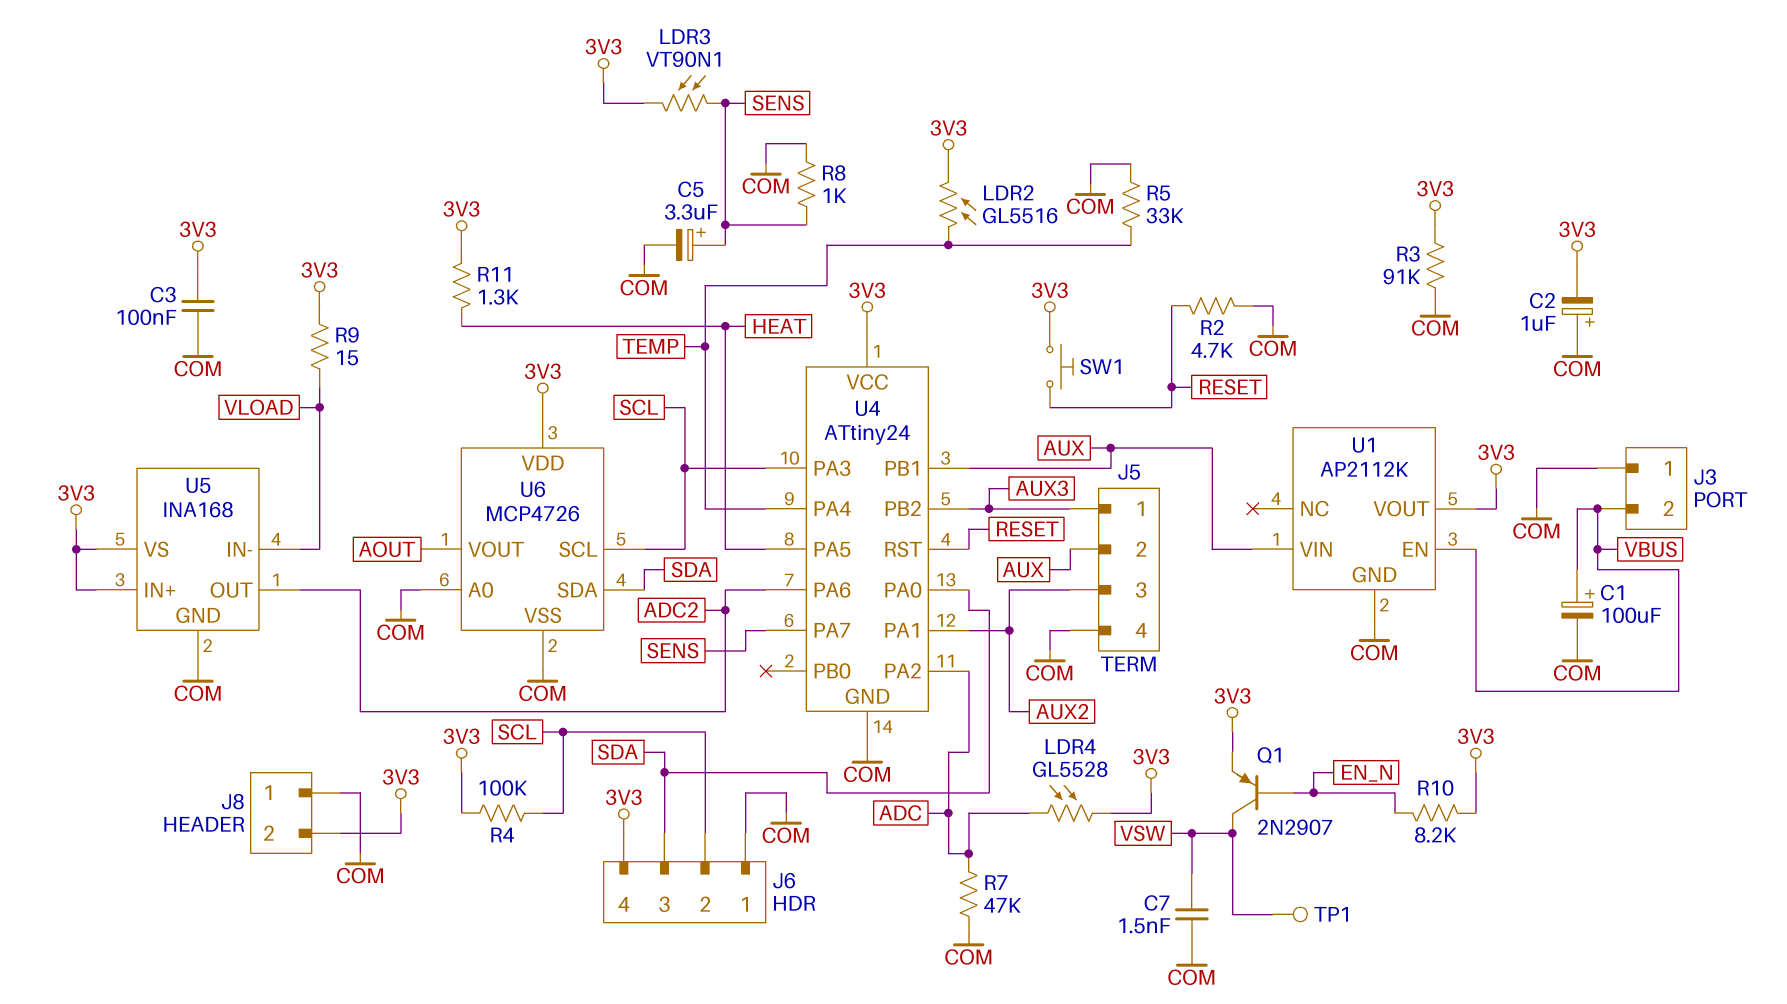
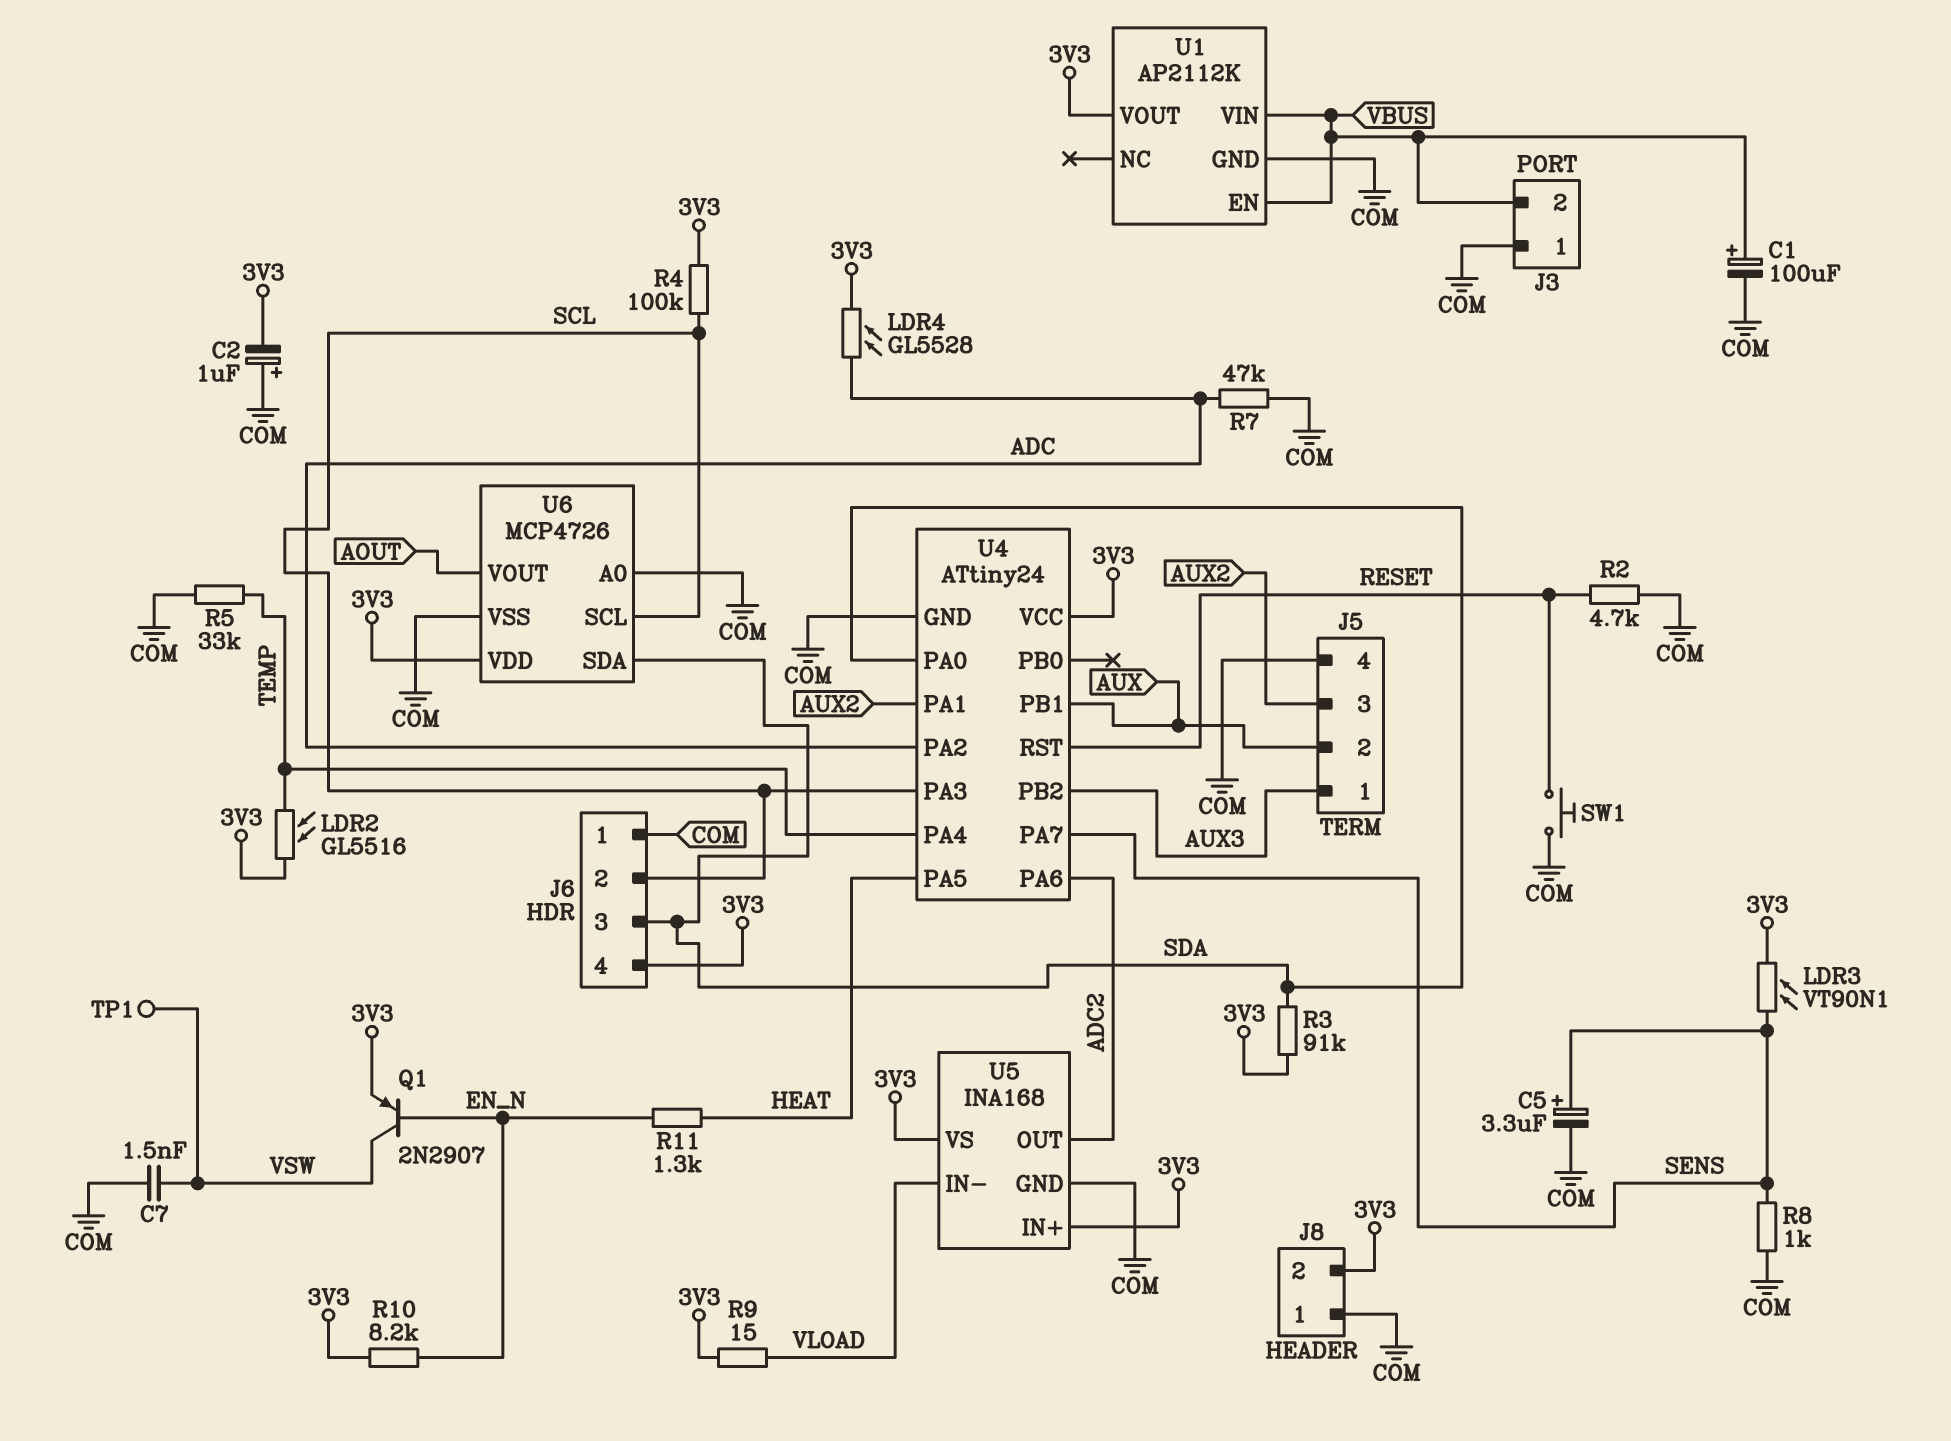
C3: 100nF (3V3, COM) -> none
R3: 91k (3V3, COM) -> 91k (3V3, SDA)
R11: 1.3k (3V3, HEAT) -> 1.3k (EN_N, HEAT)
SW1: button (3V3, RESET) -> button (COM, RESET)
U1 pin VIN: AUX -> VBUS

